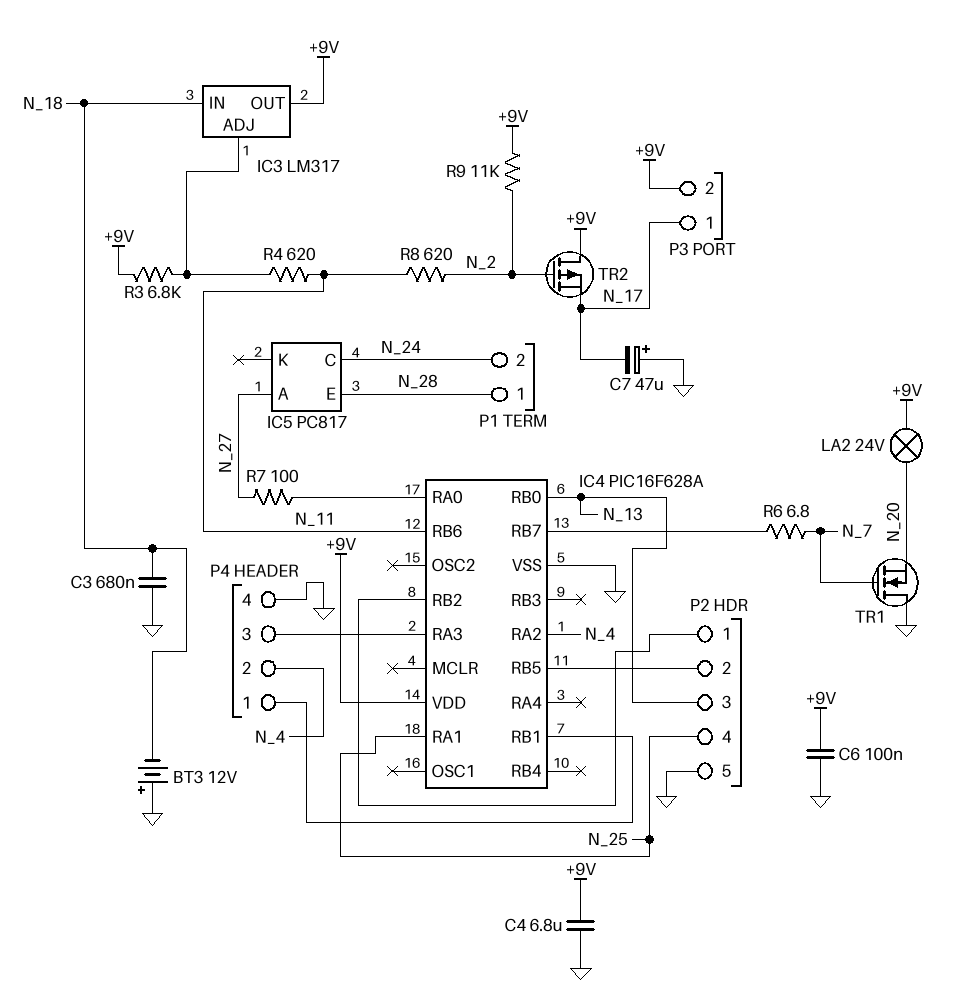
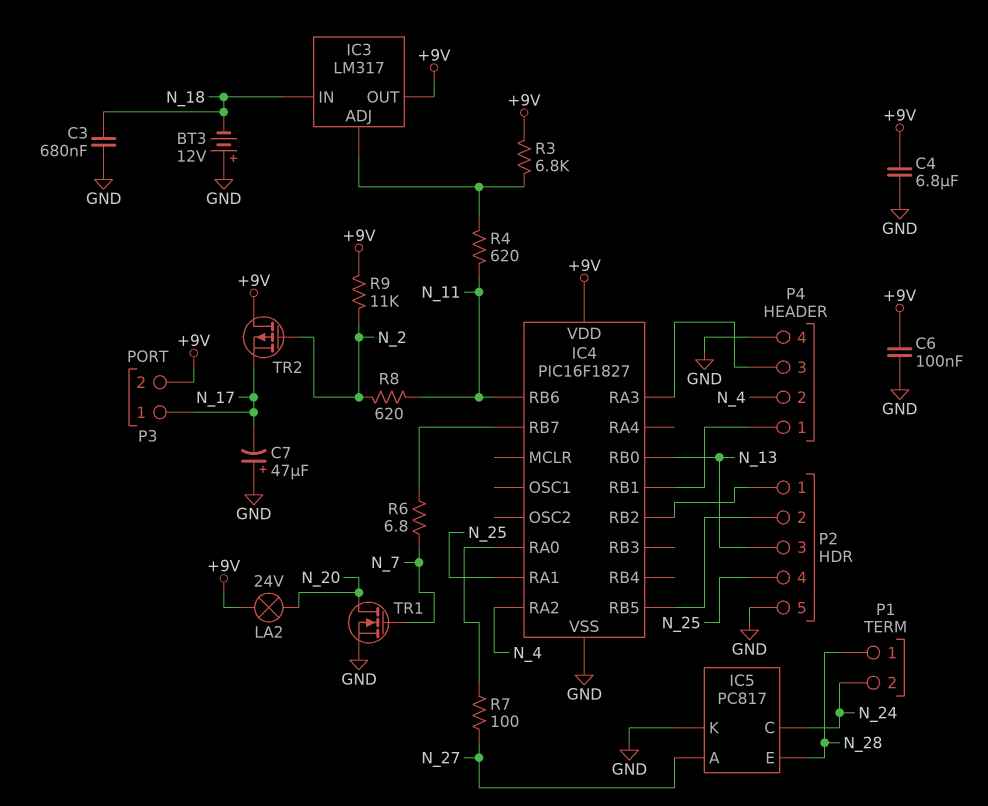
IC4: PIC16F628A -> PIC16F1827
IC5 pin K: none -> GND
TR1: NMOS (G N_7, D GND, S N_20) -> NMOS (G N_7, D N_20, S GND)

